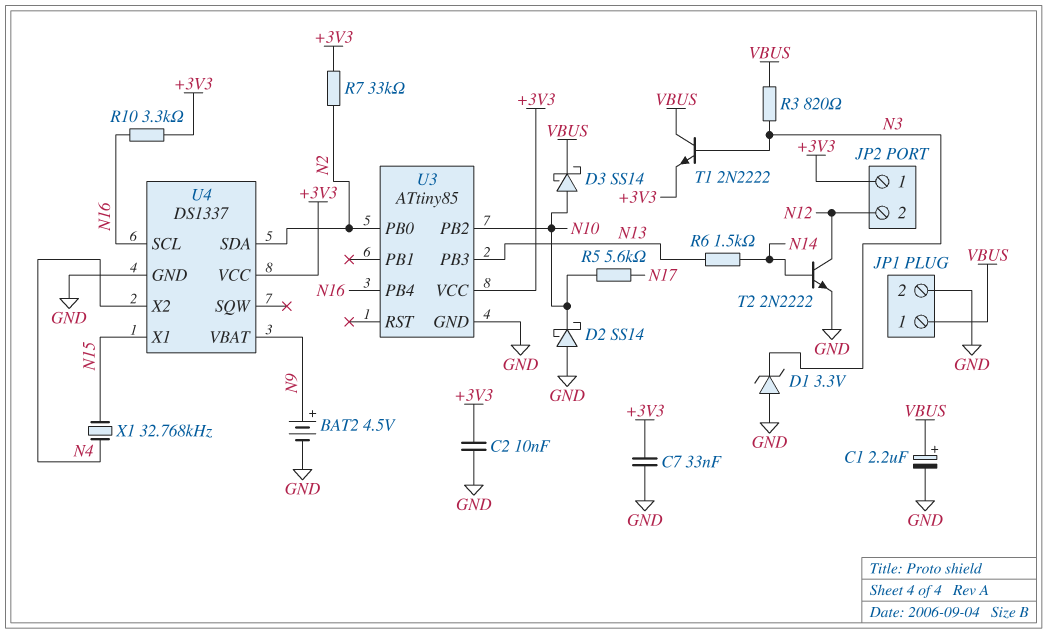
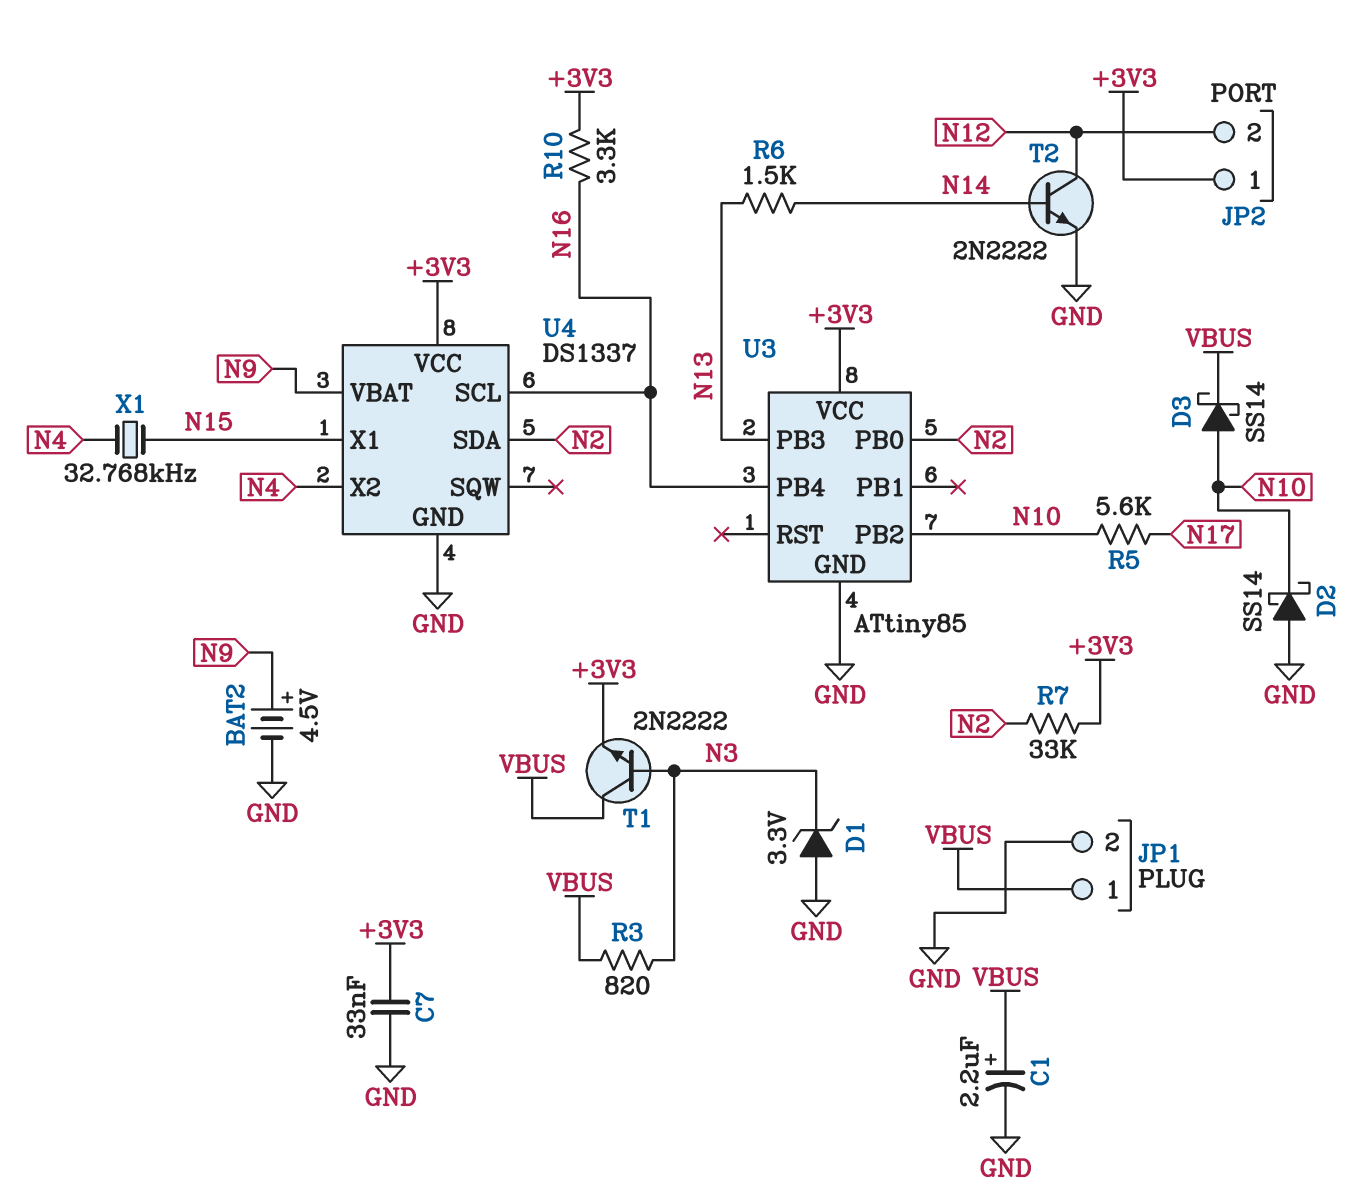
C2: 10nF (+3V3, GND) -> none

